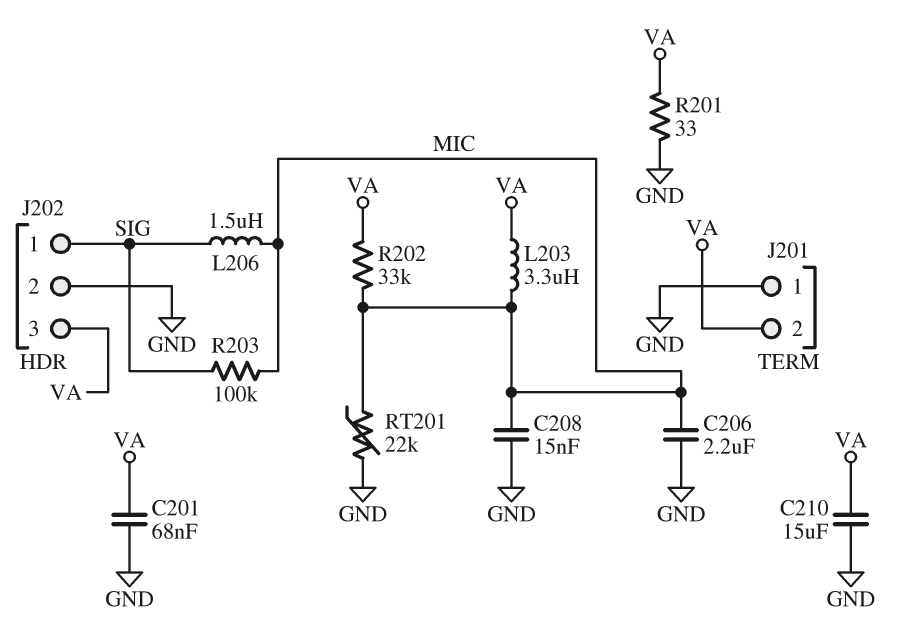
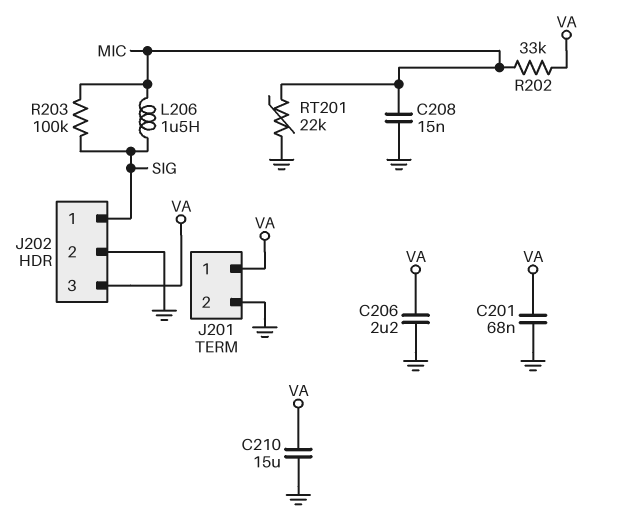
C206: 2.2uF (GND, MIC) -> 2.2uF (GND, VA)
J201 pin 1: GND -> VA
J201 pin 2: VA -> GND
L203: 3.3uH (MIC, VA) -> none
R201: 33 (GND, VA) -> none

